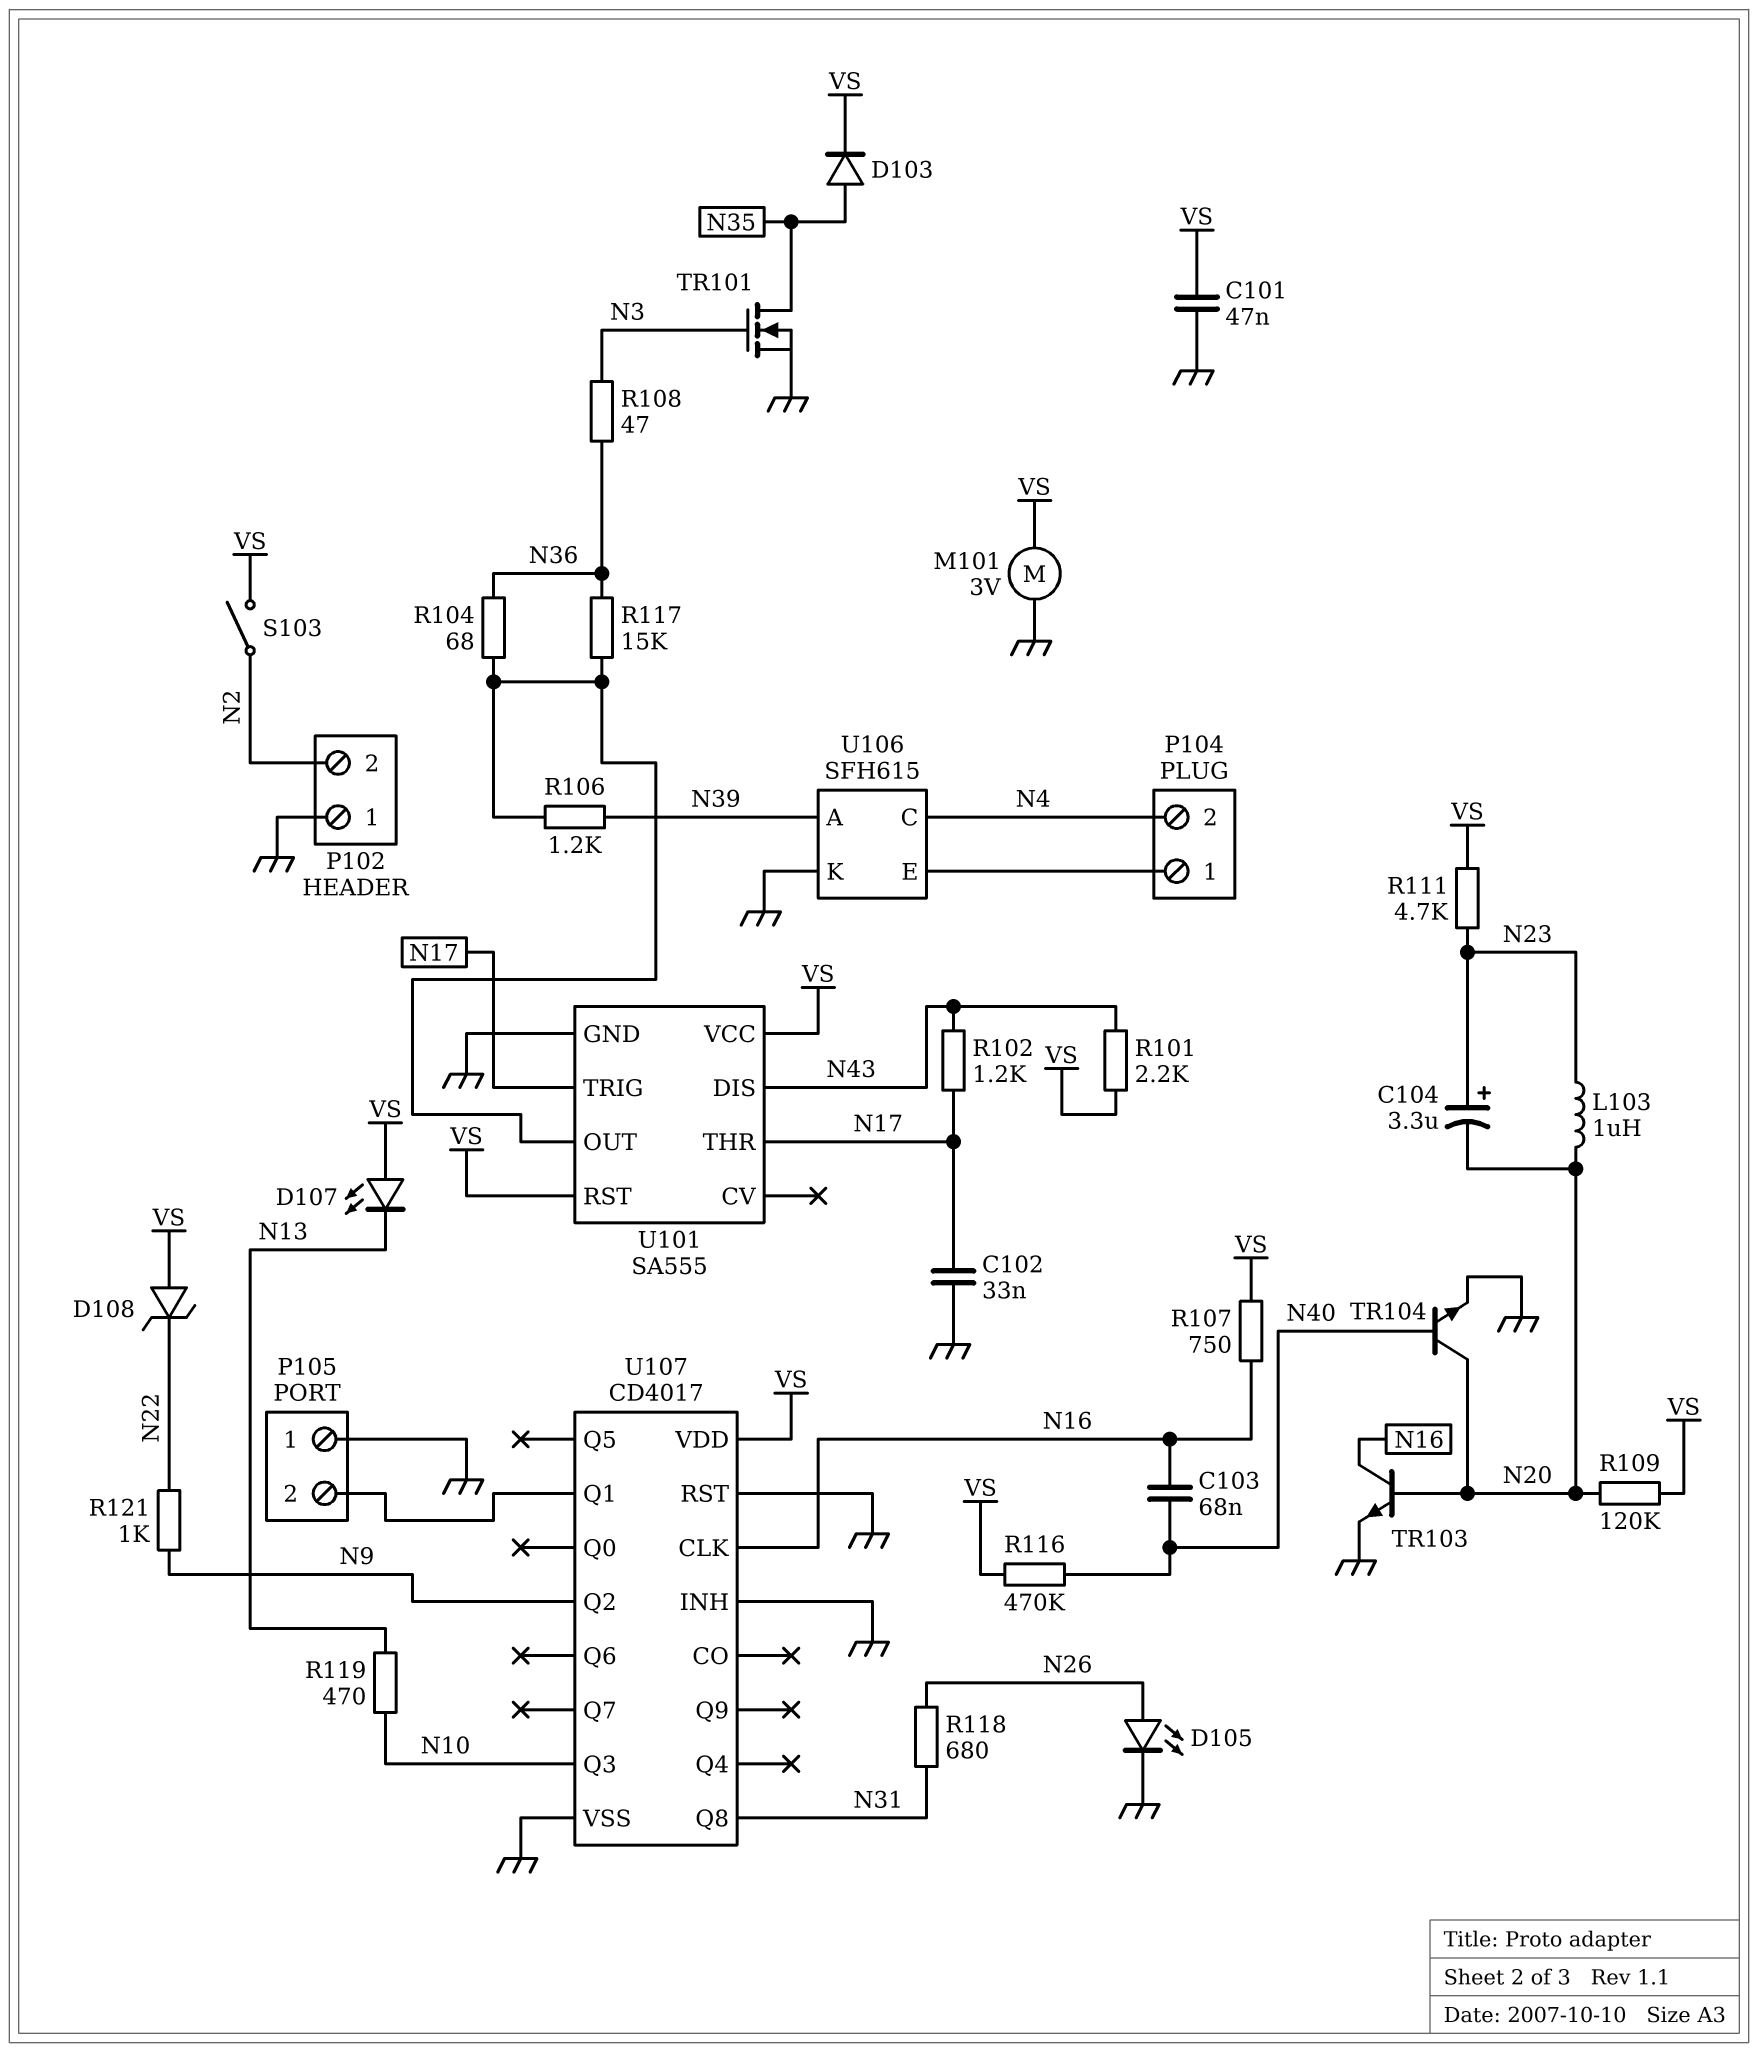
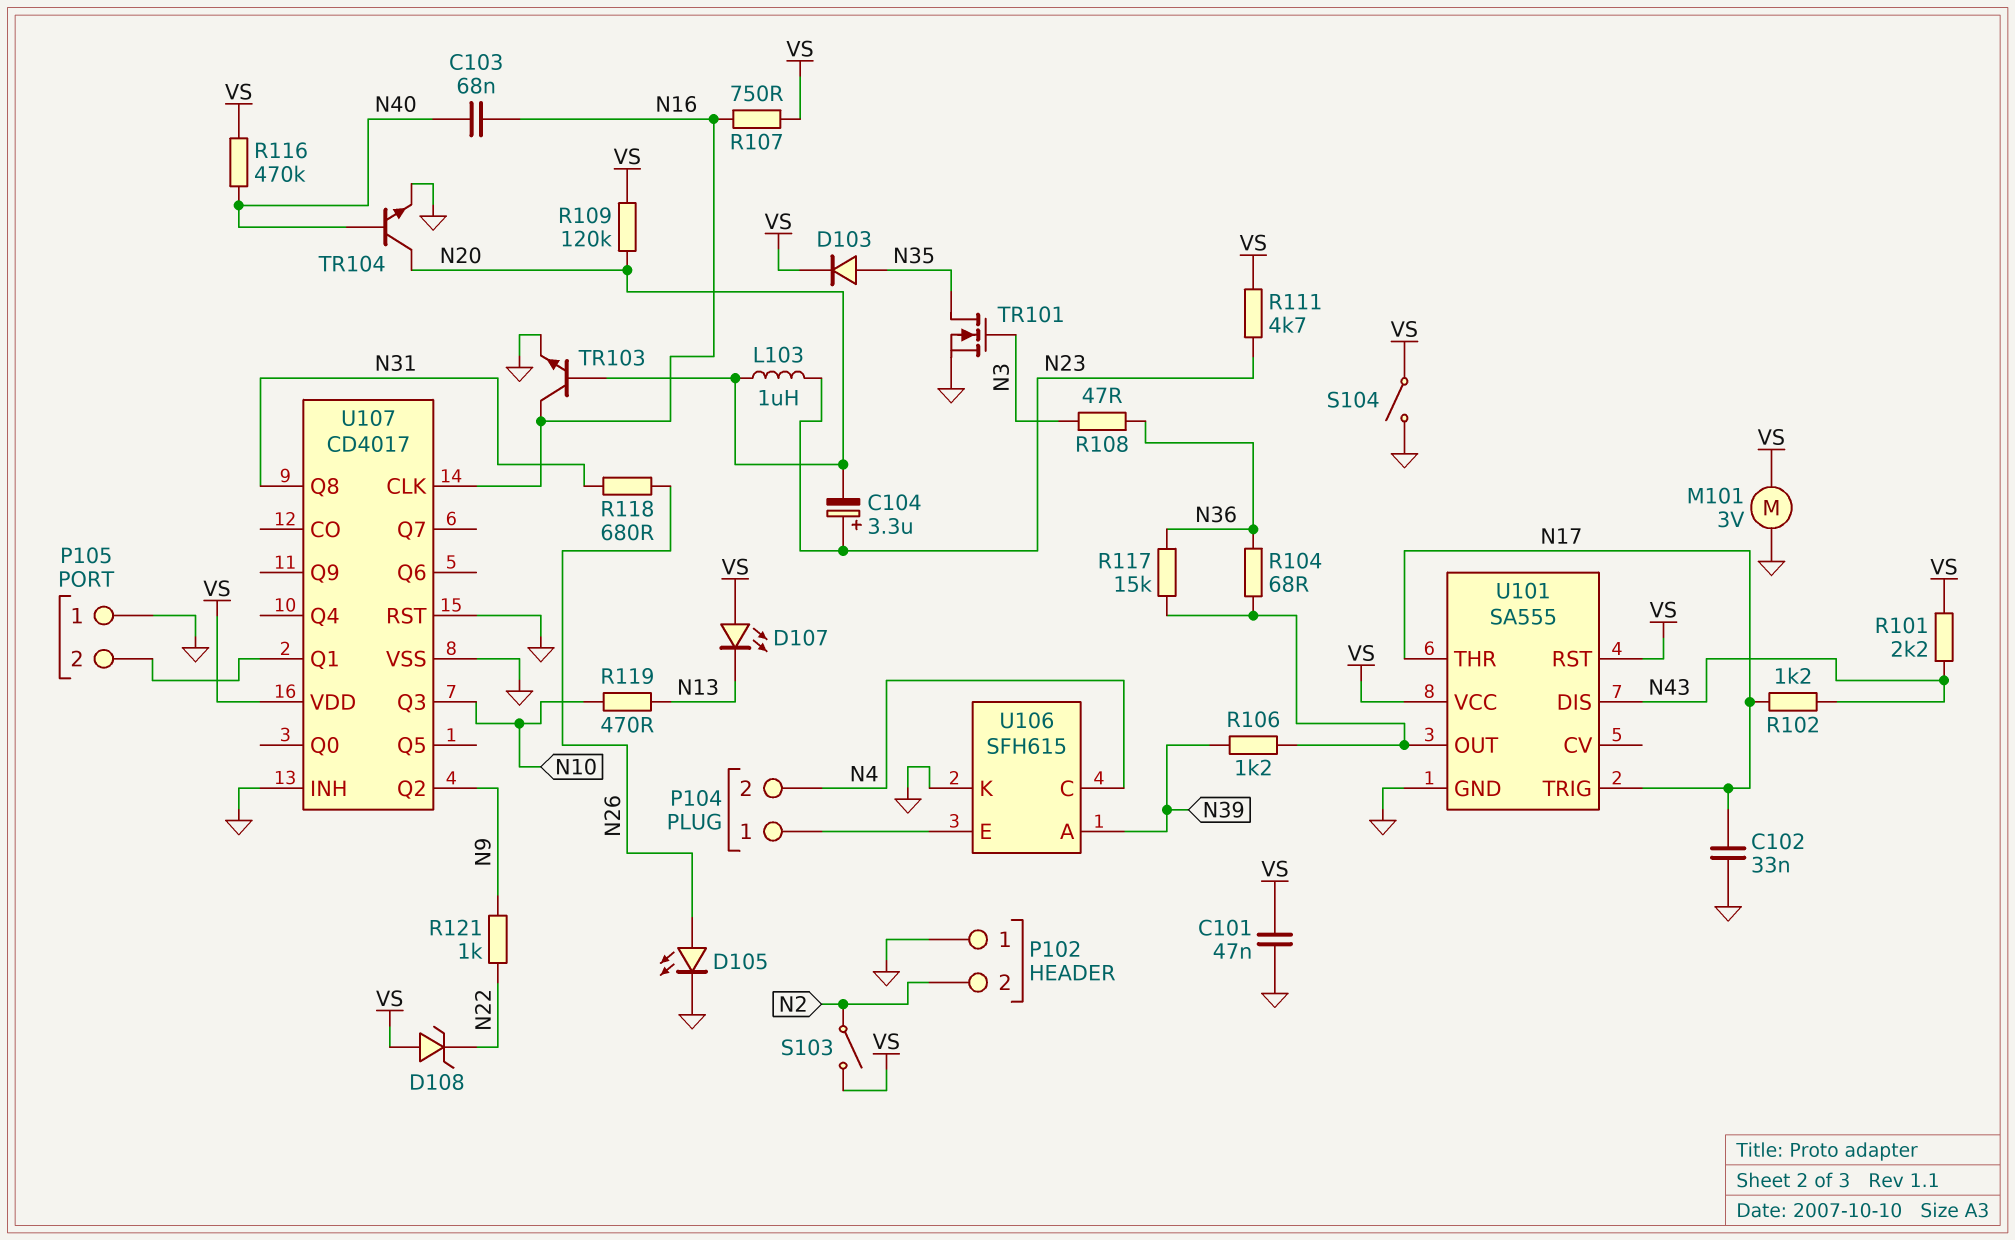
S104: none -> switch (GND, VS)

